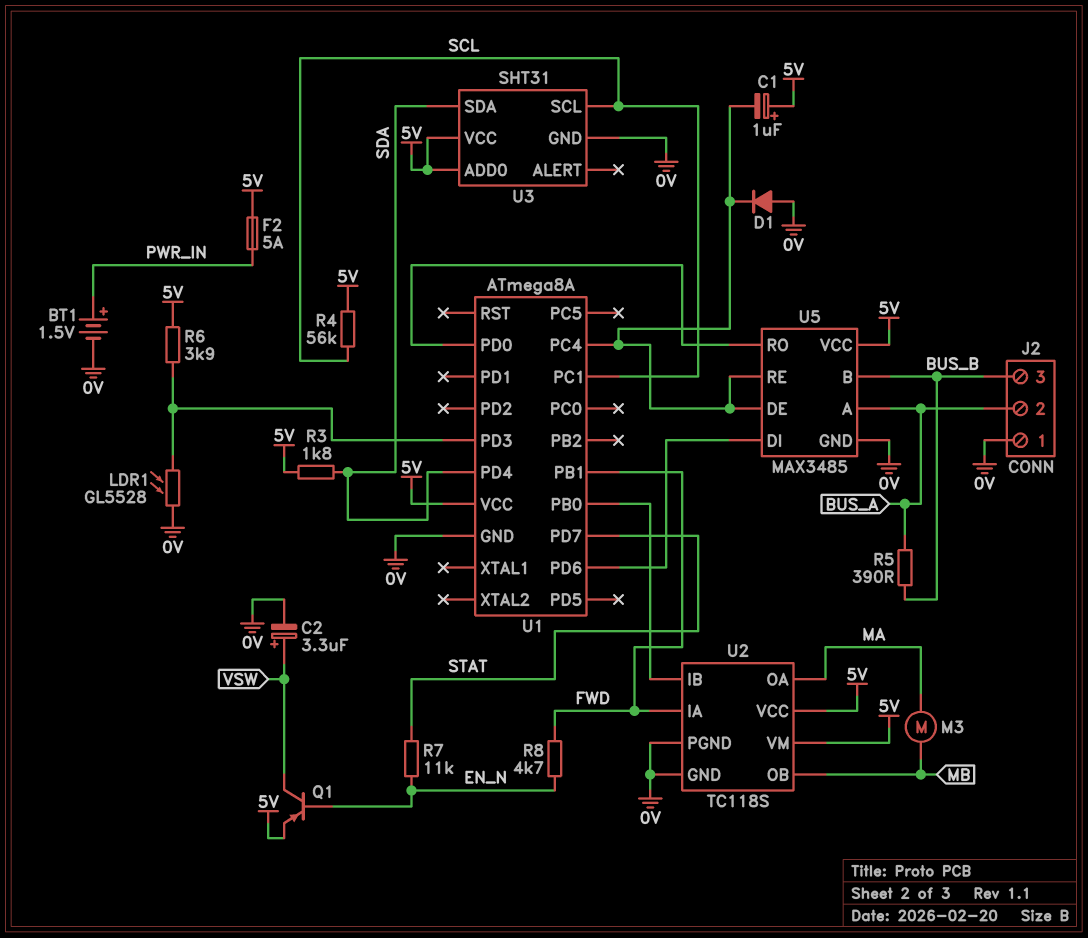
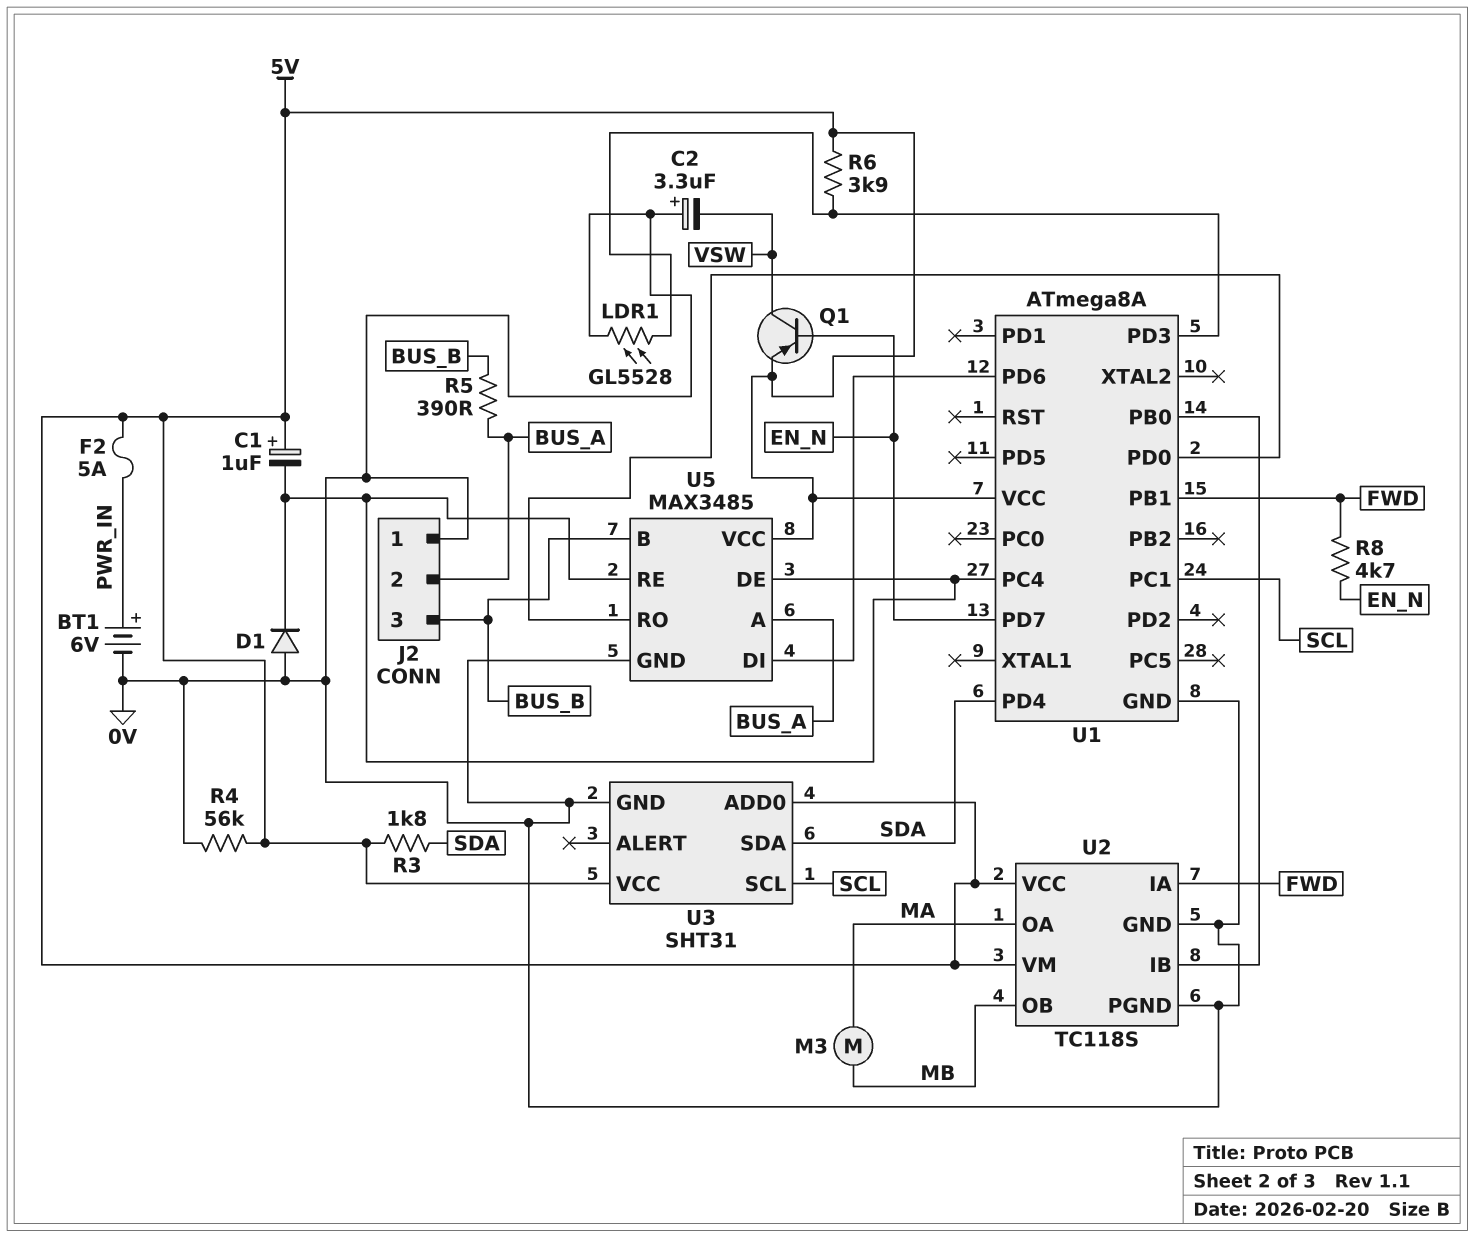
BT1: 1.5V (plus PWR_IN, minus 0V) -> 6V (plus PWR_IN, minus 0V)
C2: 3.3uF (plus VSW, minus 0V) -> 3.3uF (plus 0V, minus VSW)
R4: 56k (5V, SCL) -> 56k (0V, 5V)
R7: 11k (EN_N, STAT) -> none
U1 pin PD7: STAT -> EN_N

